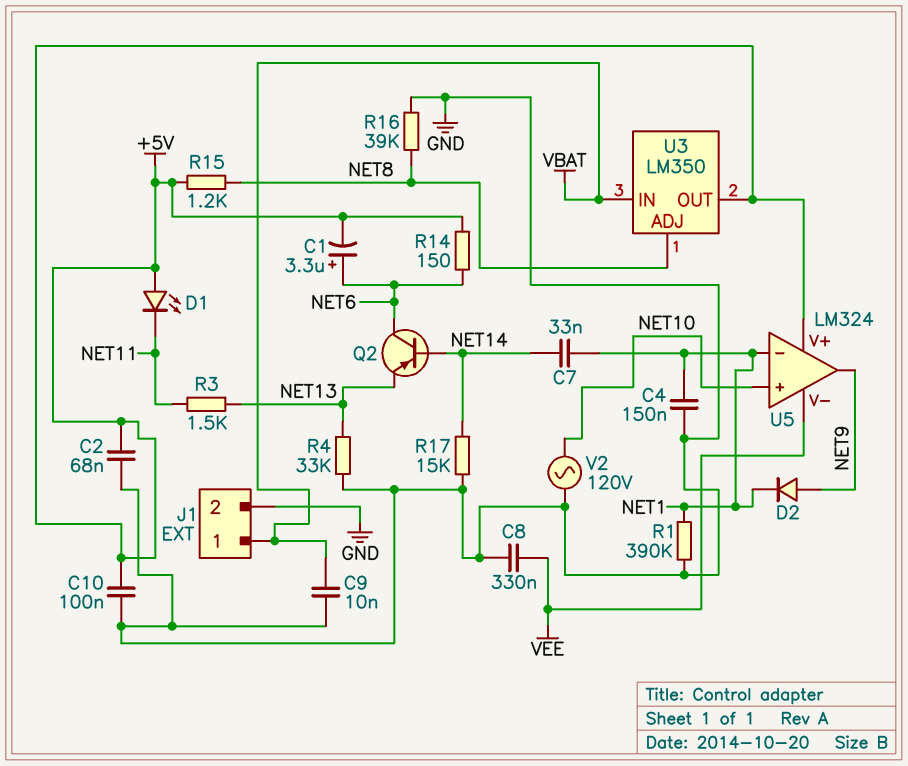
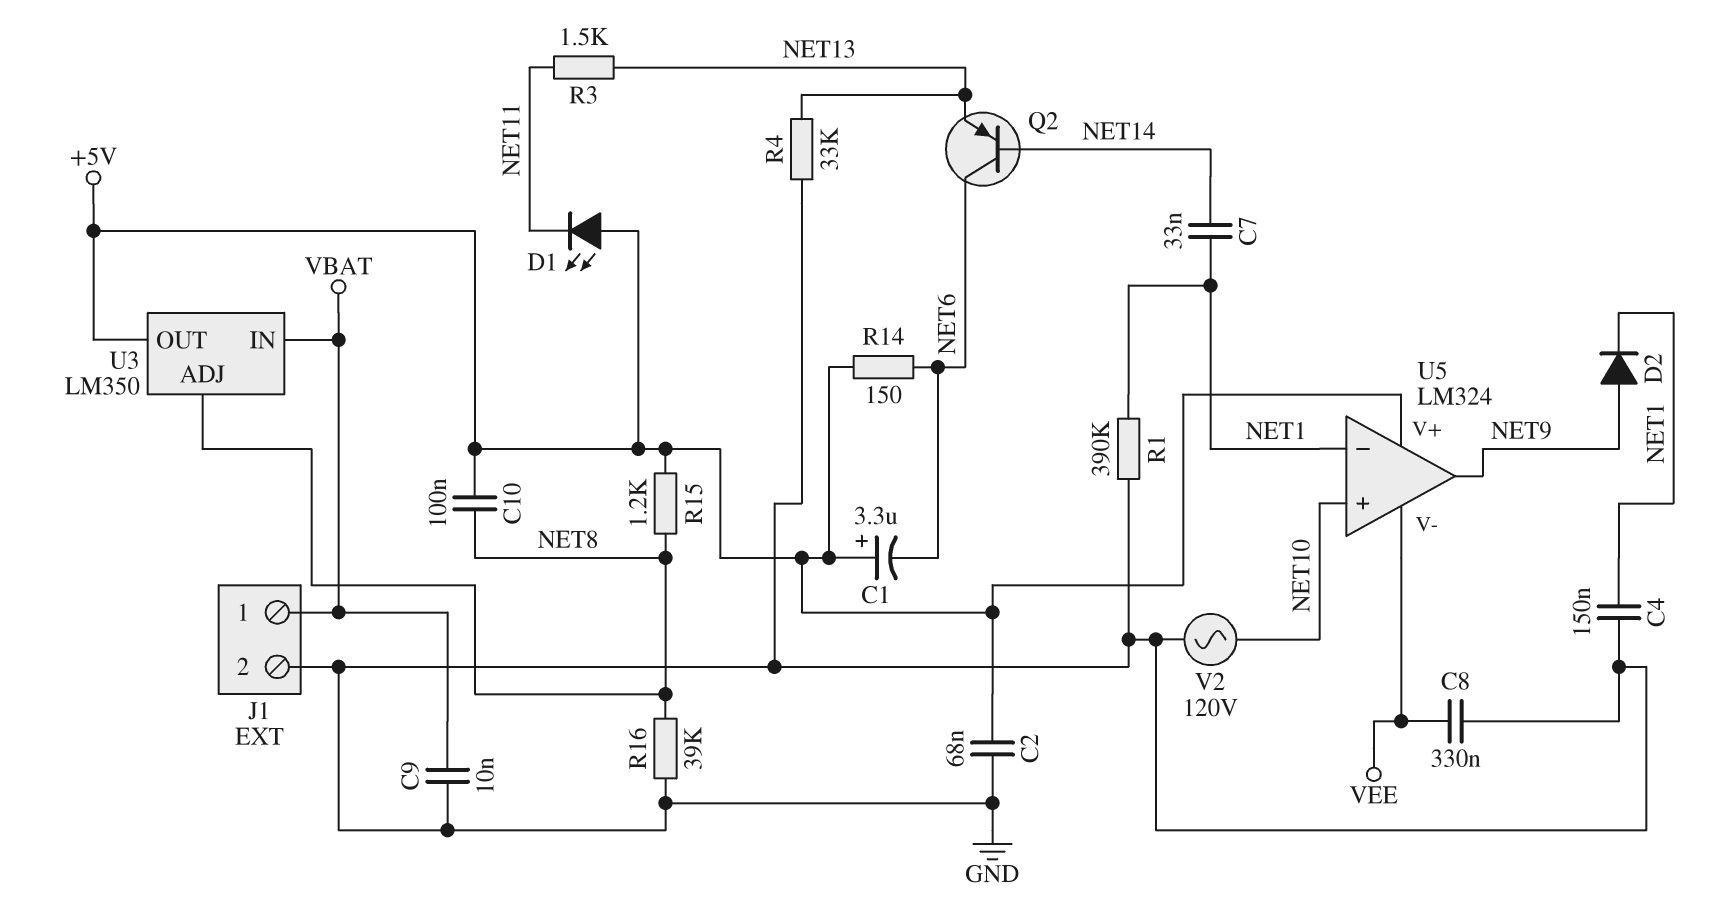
C1: 3.3uF (plus NET6, minus +5V) -> 3.3uF (plus +5V, minus NET6)
C10: 100nF (+5V, GND) -> 100nF (+5V, NET8)
R17: 15k (GND, NET14) -> none

